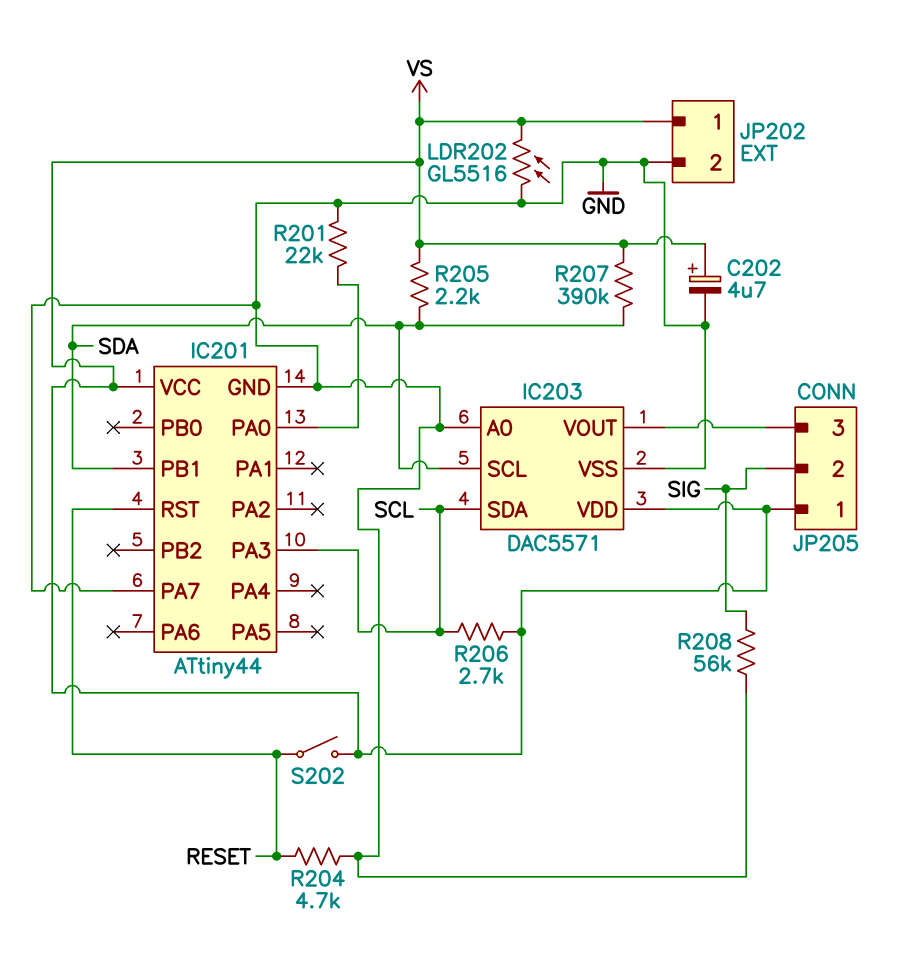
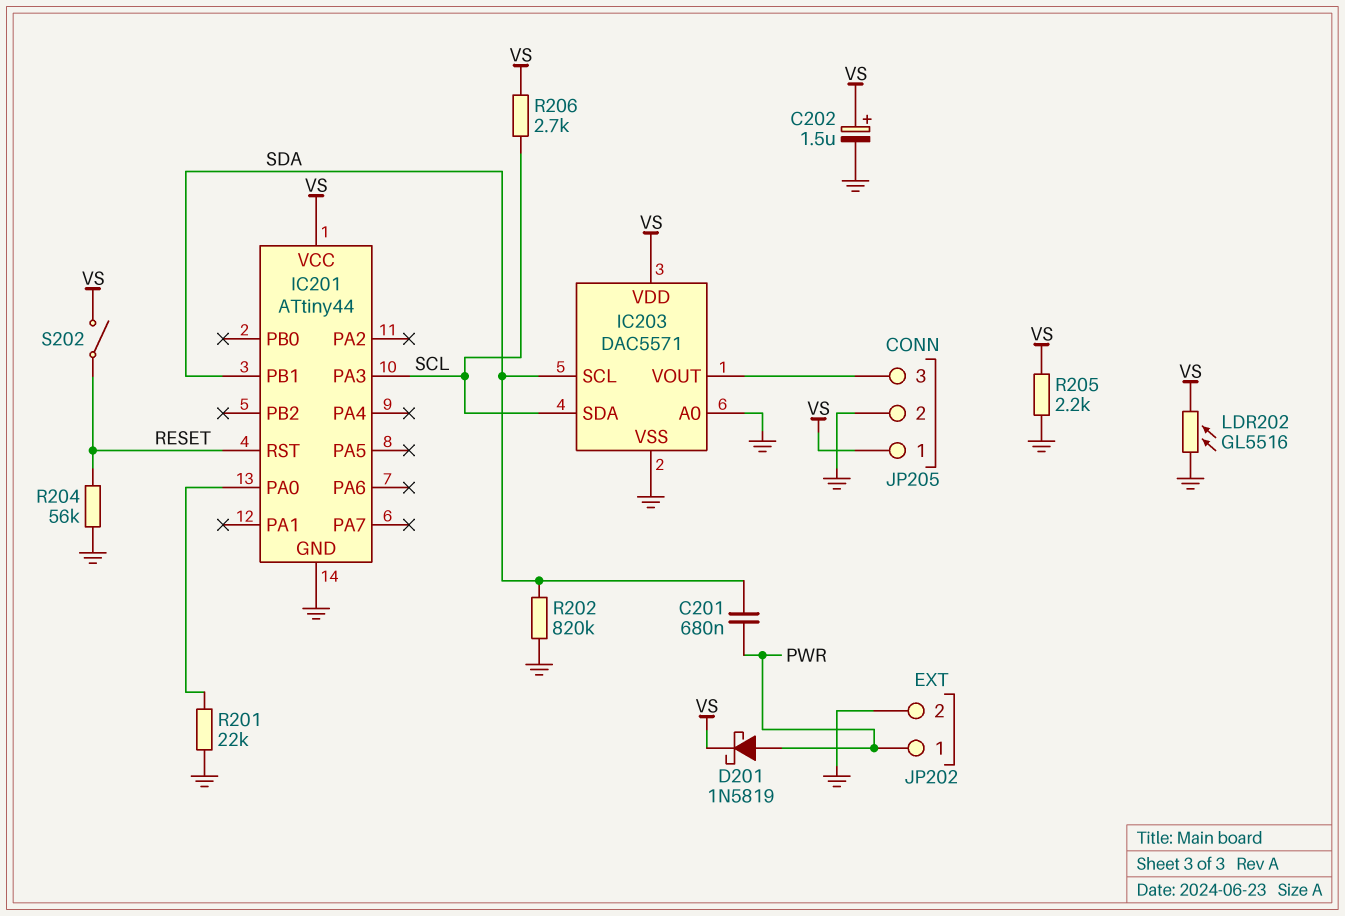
C201: none -> 680nF (PWR, SDA)
C202: 4.7uF (plus VS, minus GND) -> 1.5uF (plus VS, minus GND)
D201: none -> schottky 1N5819 (A PWR, K VS)
IC201 pin PA7: GND -> none
JP202 pin 1: VS -> PWR
JP205 pin 2: SIG -> GND
R202: none -> 820k (GND, SDA)
R204: 4.7k (GND, RESET) -> 56k (GND, RESET)
R205: 2.2k (SDA, VS) -> 2.2k (GND, VS)
R207: 390k (SDA, VS) -> none
R208: 56k (GND, SIG) -> none

